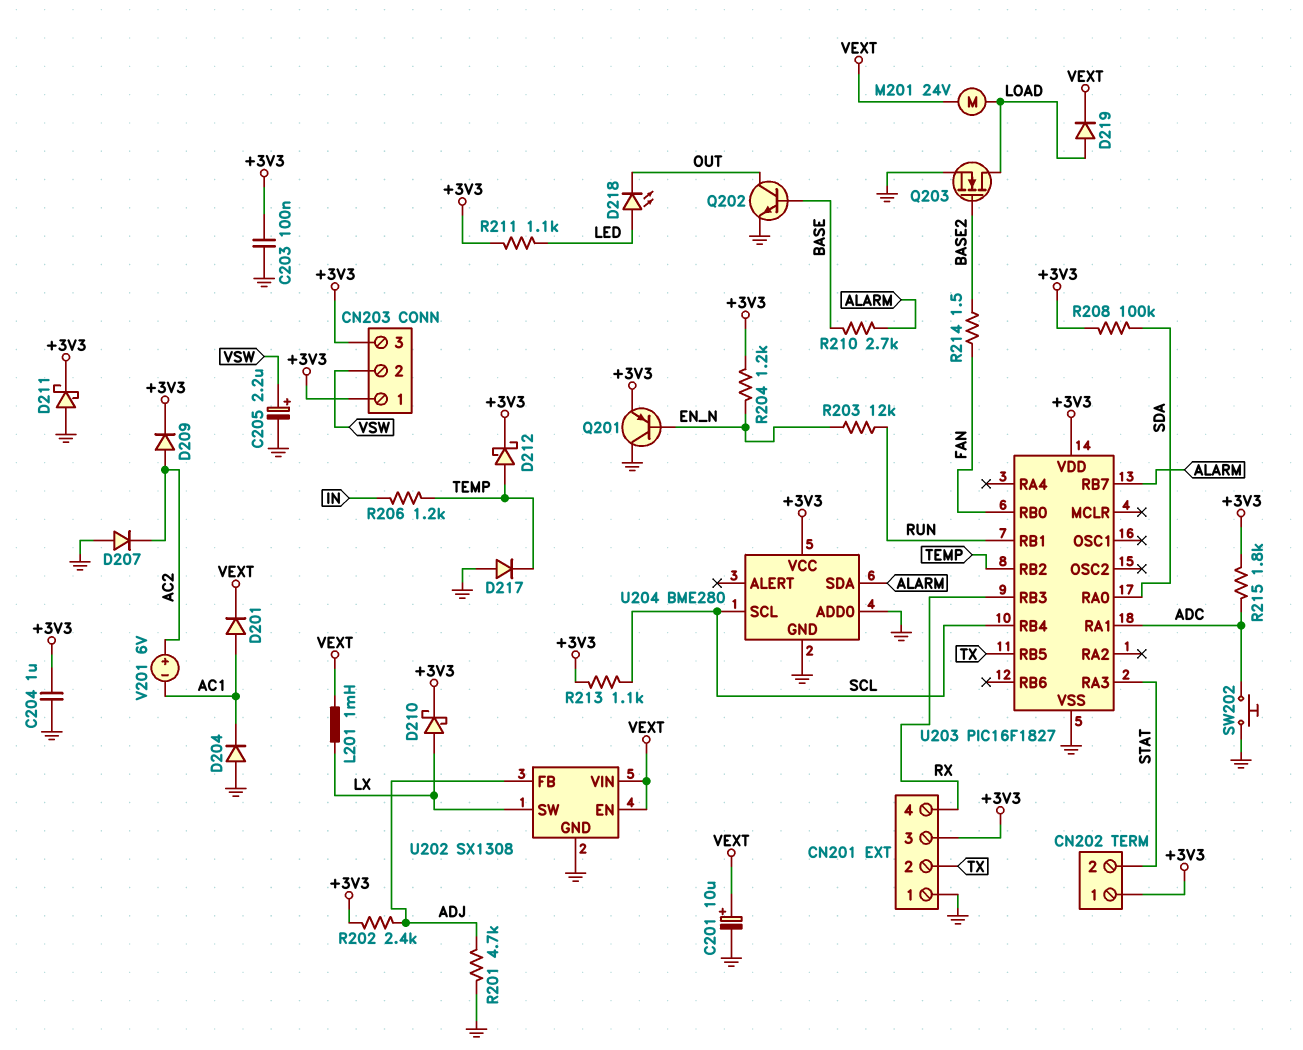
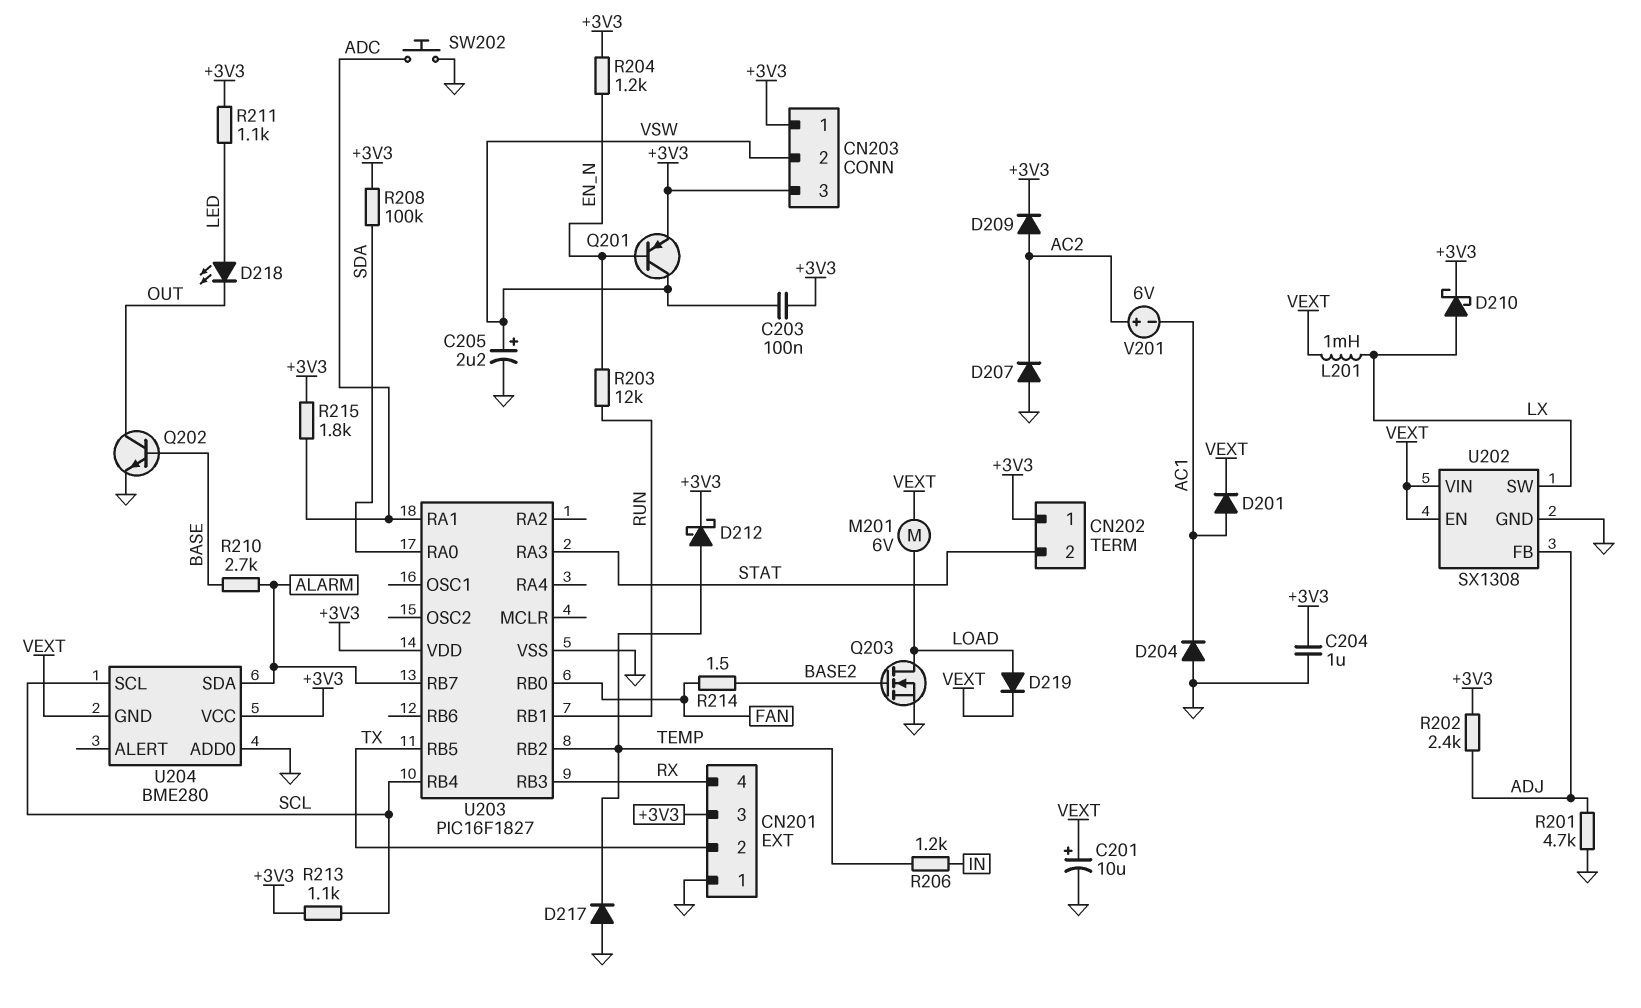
C203: 100nF (+3V3, GND) -> 100nF (+3V3, VSW)
D211: schottky (A GND, K +3V3) -> none
M201: motor 24V (LOAD, VEXT) -> motor 6V (LOAD, VEXT)
Q201: PNP (B EN_N, C GND, E +3V3) -> PNP (B EN_N, C VSW, E +3V3)
U204 pin GND: GND -> VEXT

